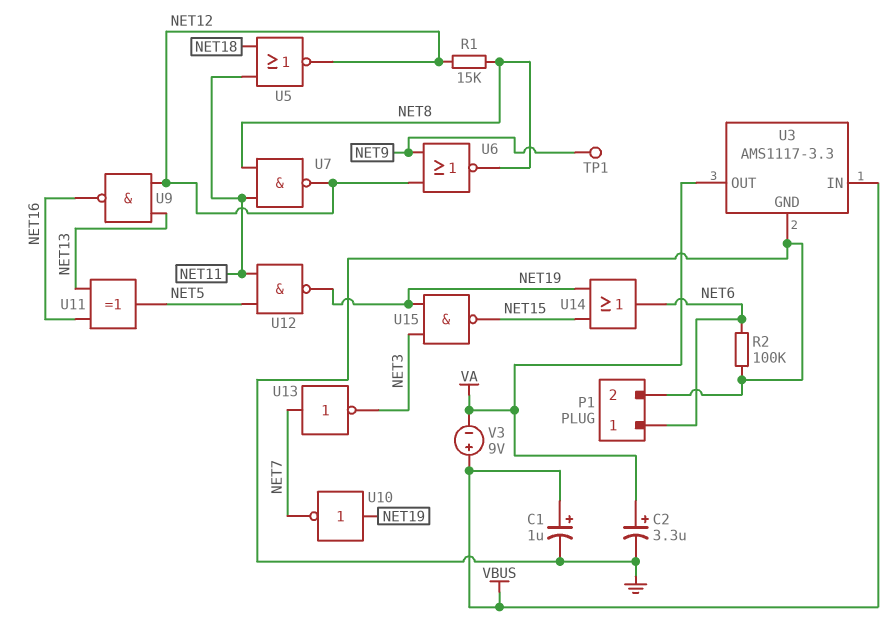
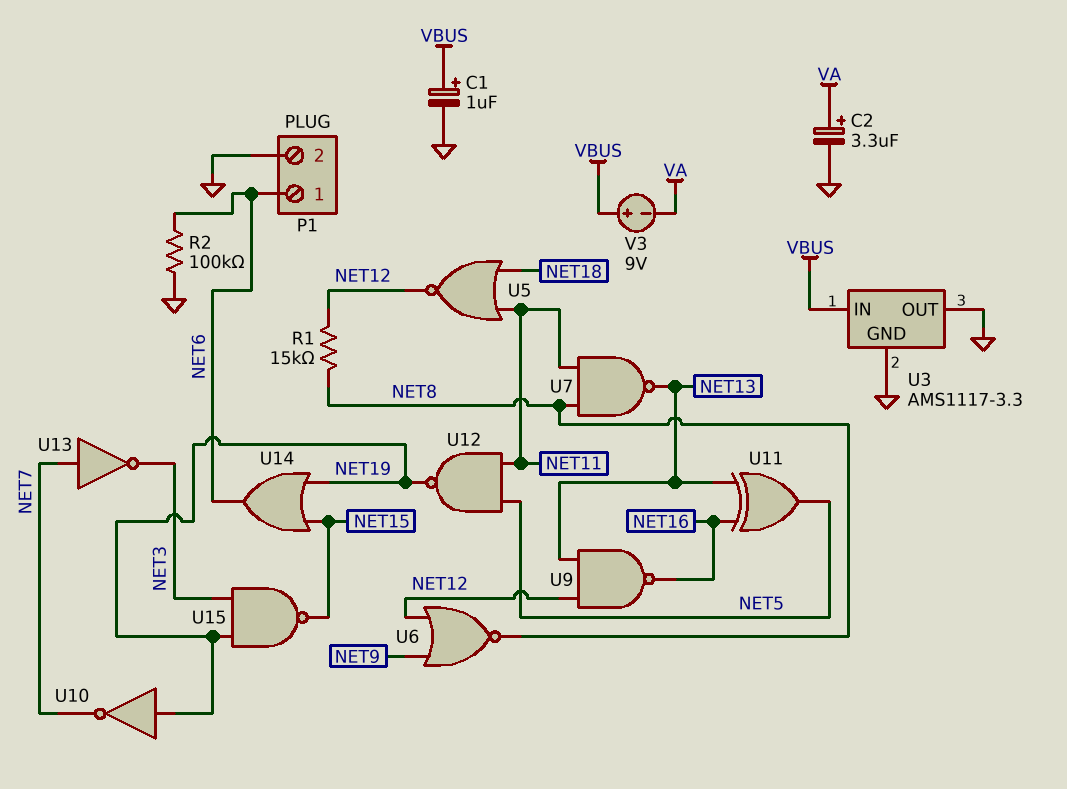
TP1: test point (NET9) -> none
U3 pin OUT: VA -> GND
U7: NAND (in NET8, in NET11, out NET12) -> NAND (in NET8, in NET11, out NET13)

